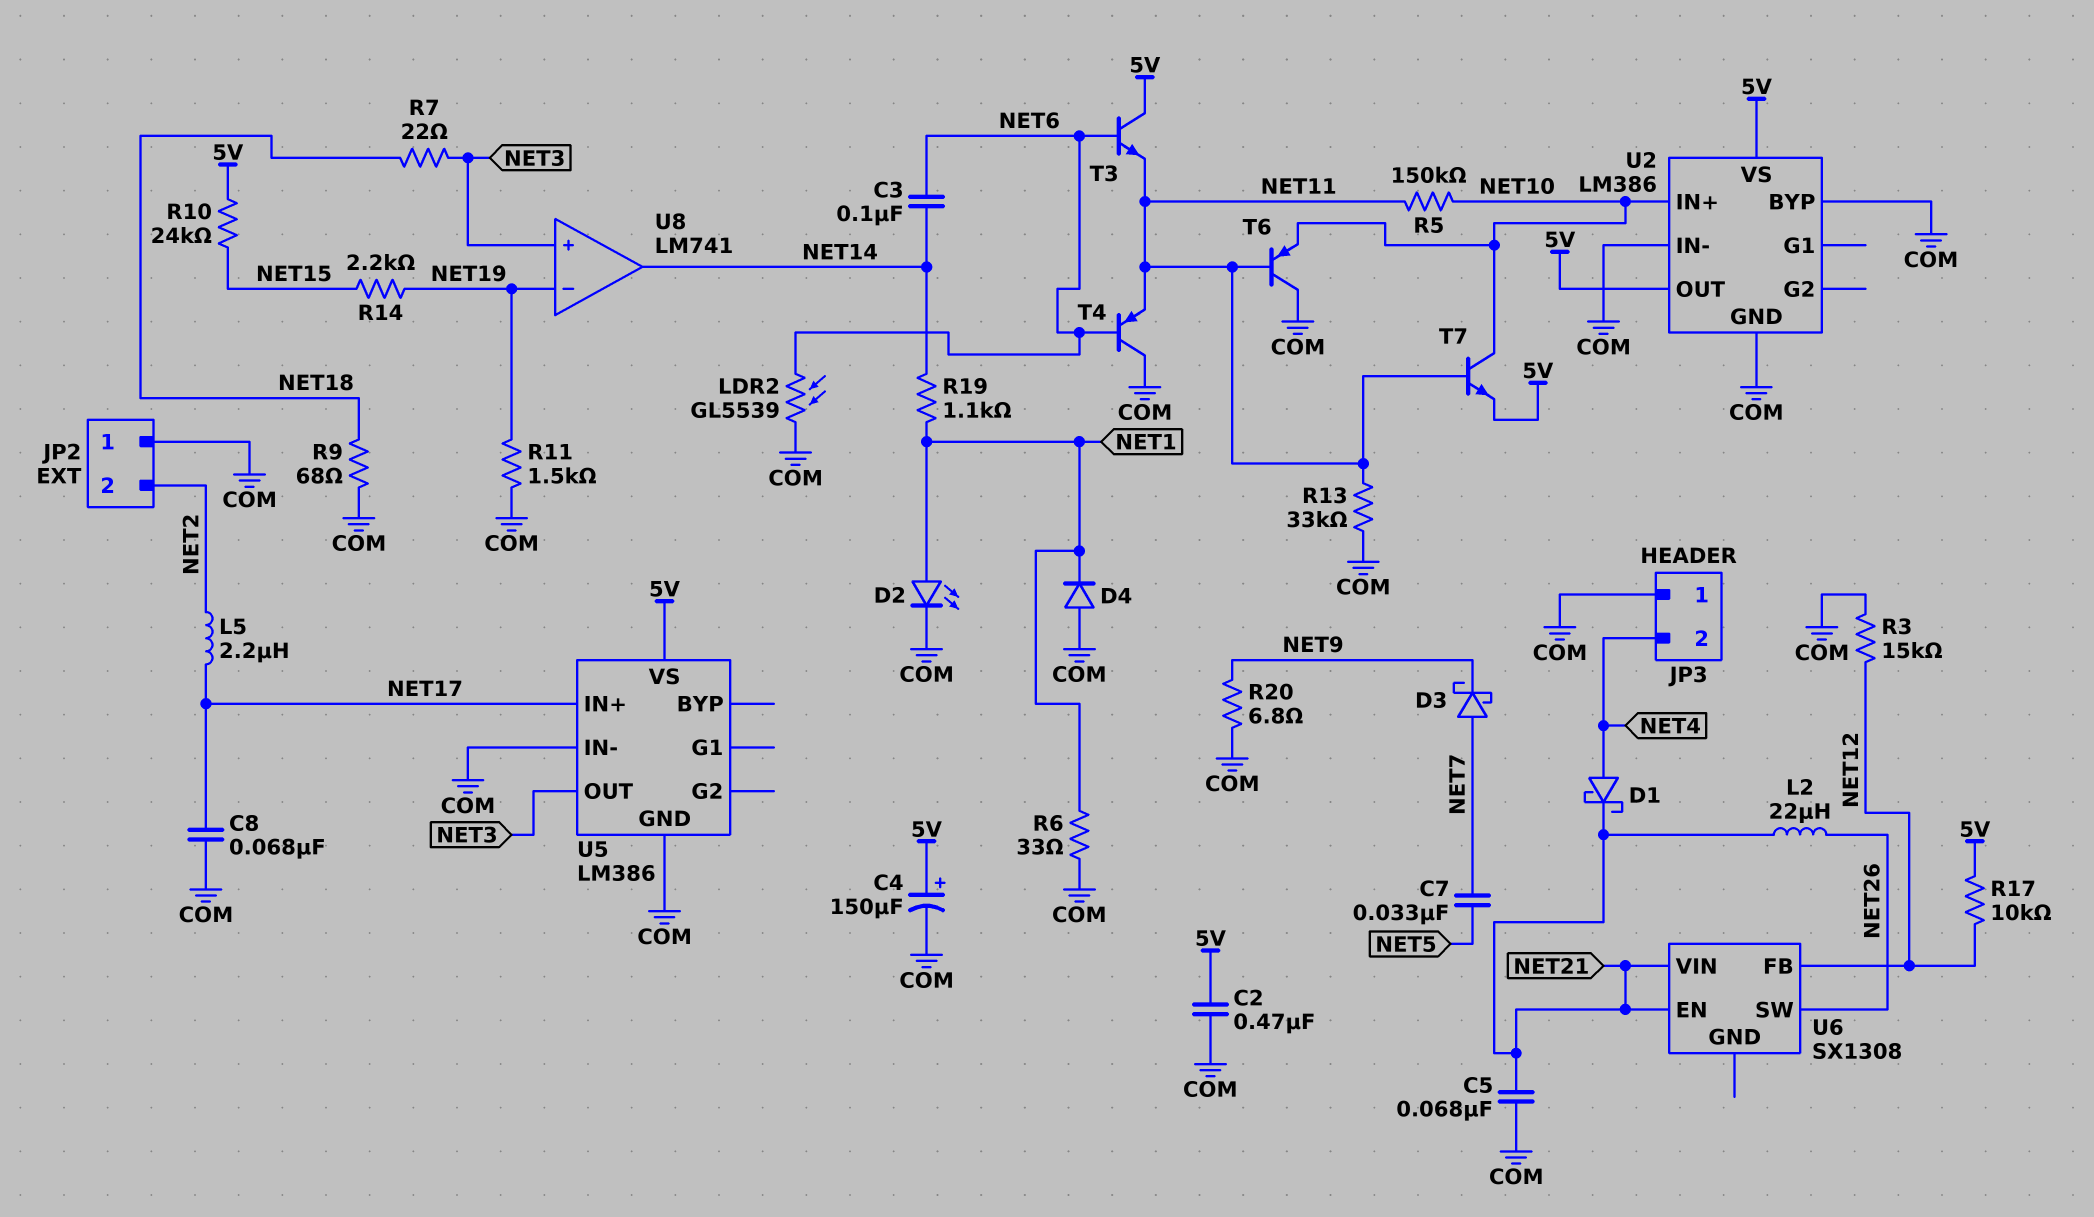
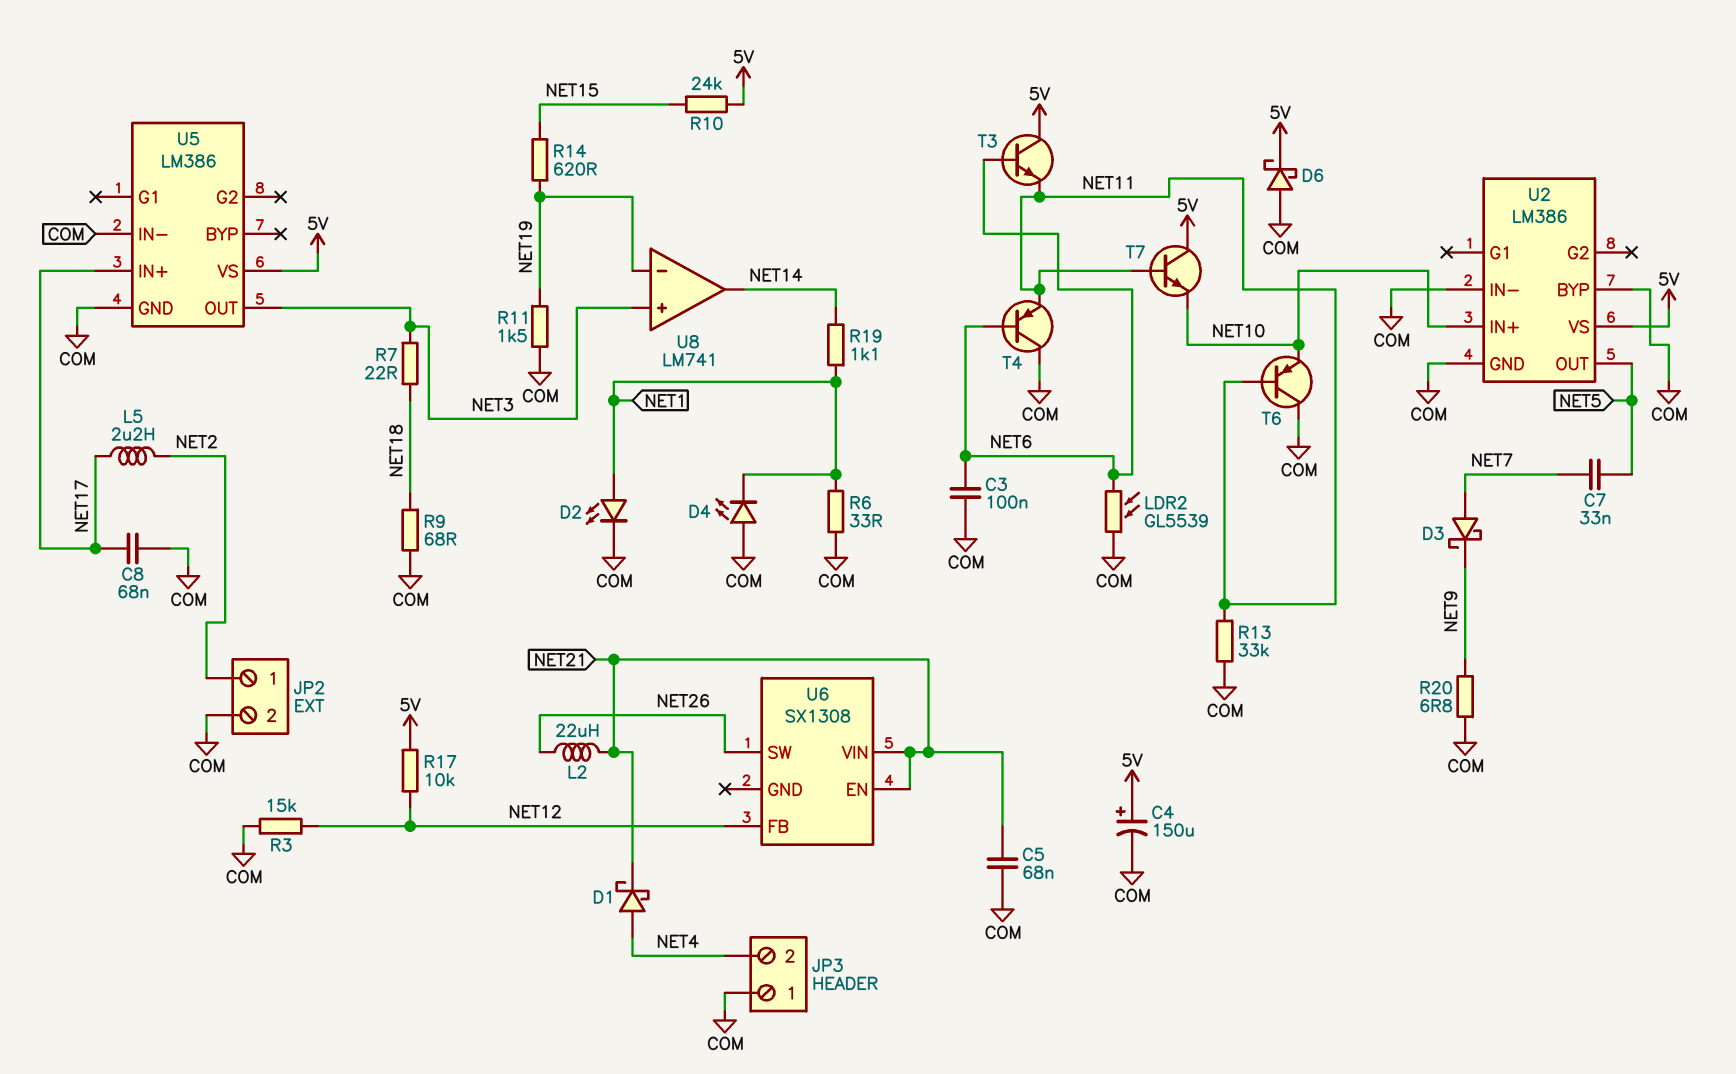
C2: 470nF (5V, COM) -> none
C3: 100nF (NET6, NET14) -> 100nF (COM, NET6)
D4: diode (A COM, K NET1) -> LED (A COM, K NET1)
D6: none -> schottky (A COM, K 5V)
JP2 pin 1: COM -> NET2
JP2 pin 2: NET2 -> COM
R5: 150k (NET10, NET11) -> none
R14: 2.2k (NET15, NET19) -> 620 (NET15, NET19)
T7: NPN (B NET11, C NET10, E 5V) -> NPN (B NET11, C 5V, E NET10)
U2 pin OUT: 5V -> NET5

